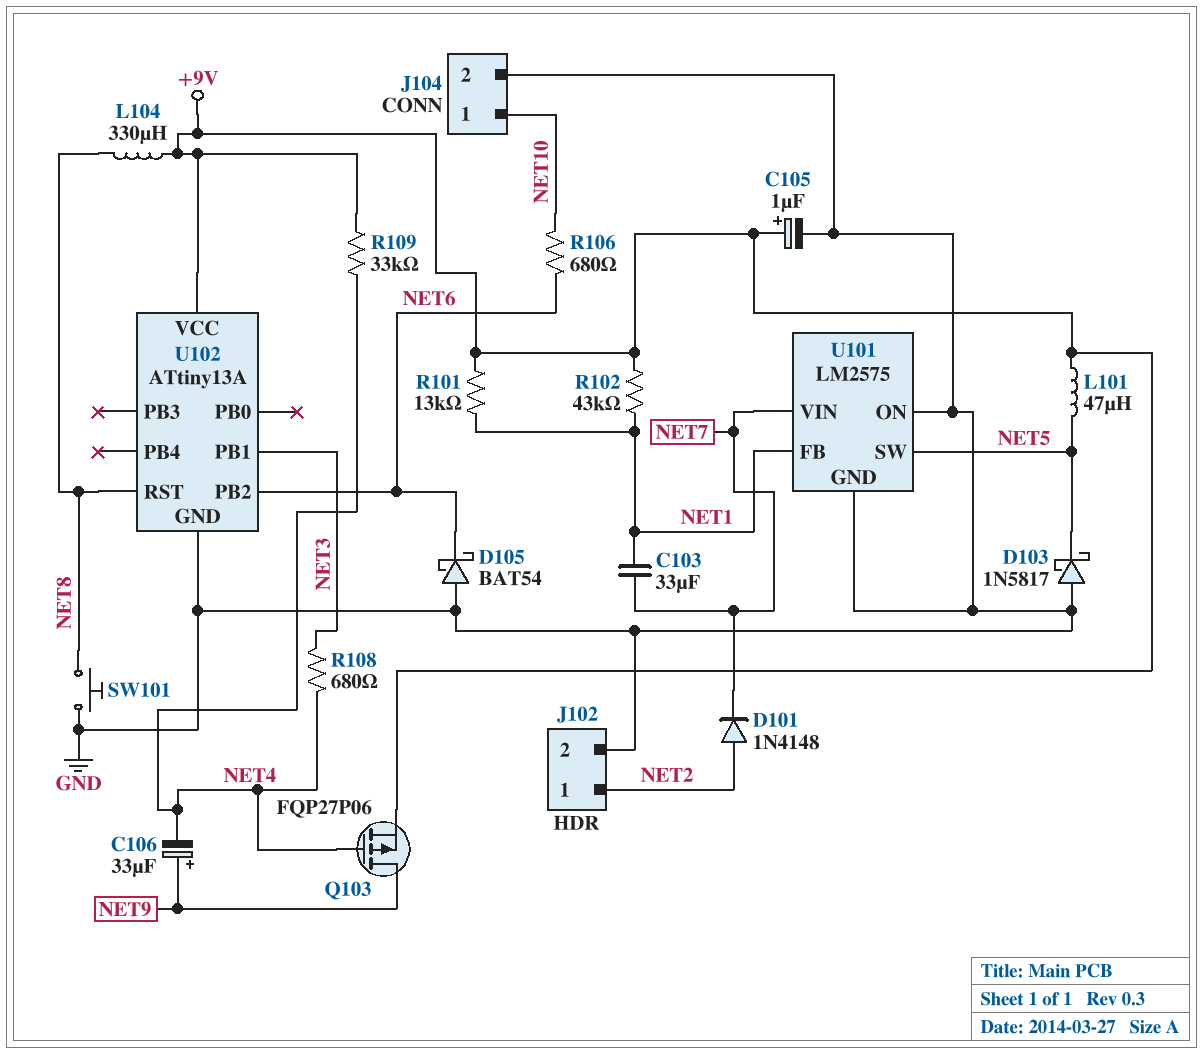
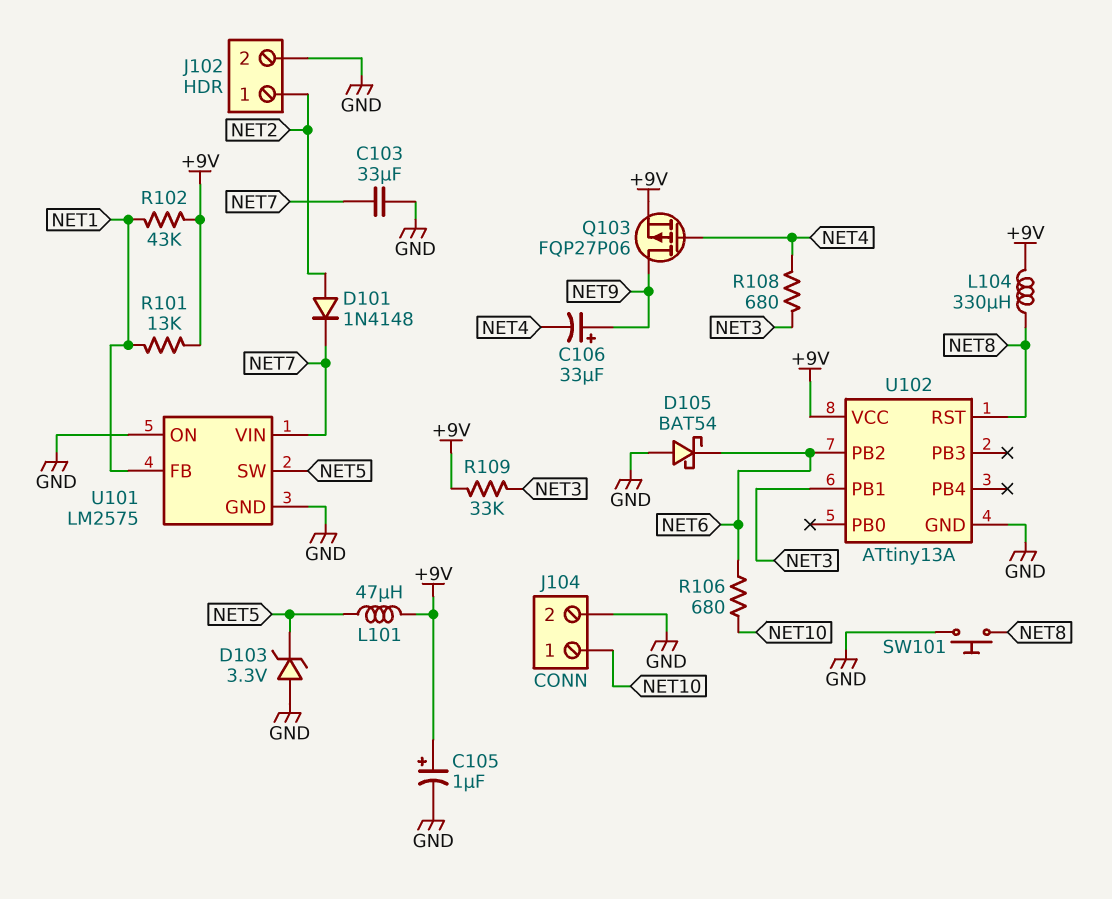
C103: 33uF (NET1, NET7) -> 33uF (GND, NET7)
D103: schottky 1N5817 (A GND, K NET5) -> zener 3.3V (A GND, K NET5)
R109: 33k (+9V, NET4) -> 33k (+9V, NET3)

